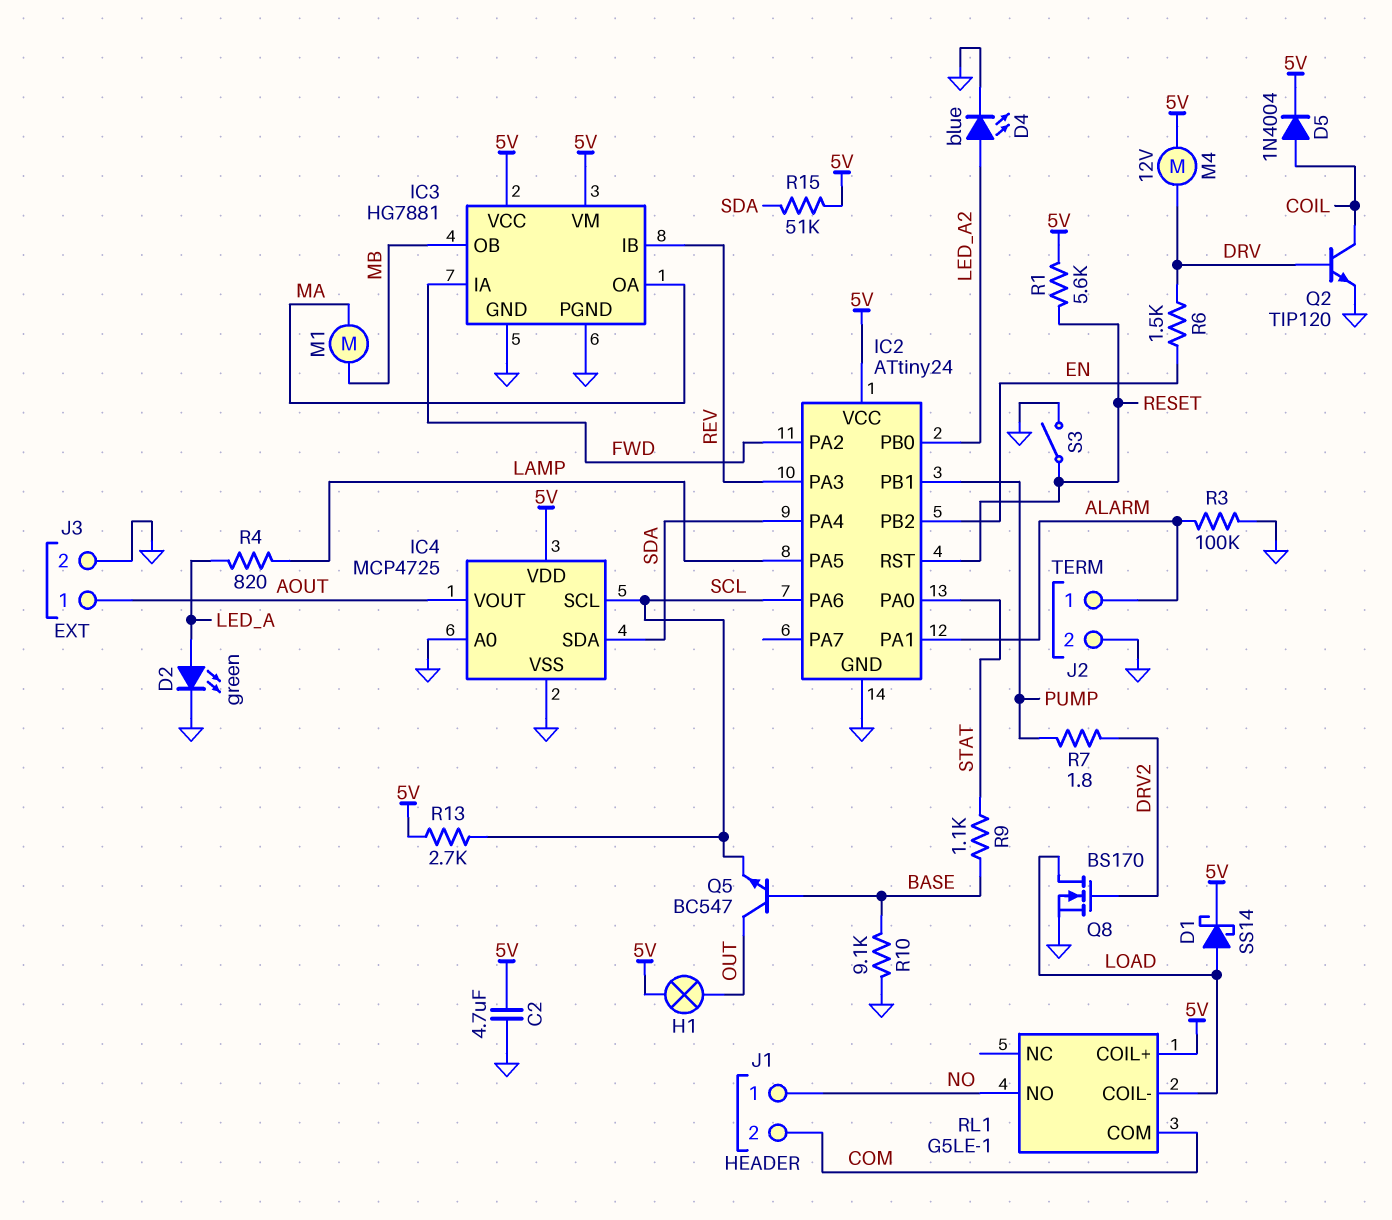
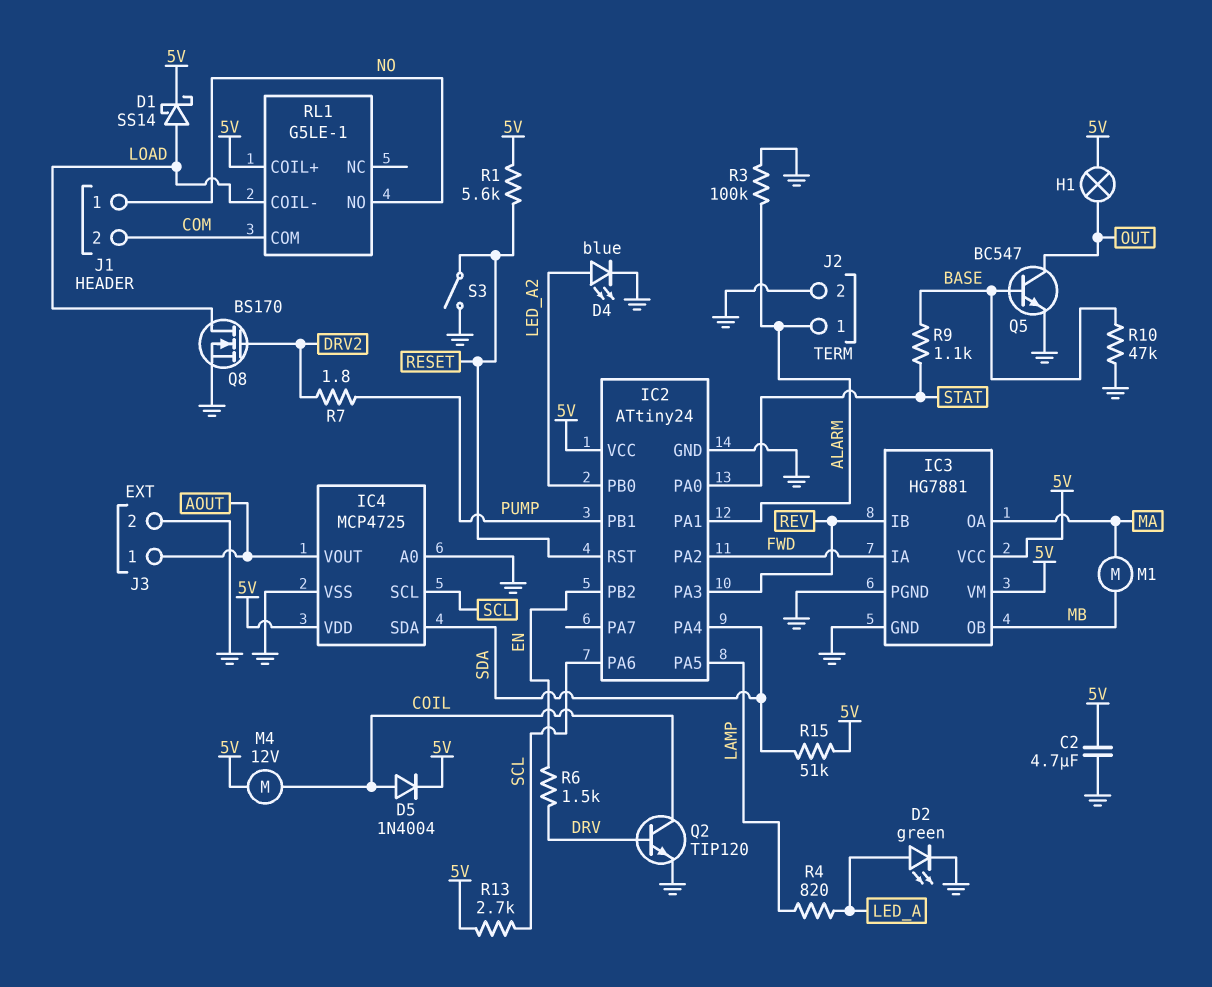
M4: motor 12V (5V, DRV) -> motor 12V (5V, COIL)
Q5: NPN BC547 (B BASE, C OUT, E SCL) -> NPN BC547 (B BASE, C OUT, E GND)
R10: 9.1k (BASE, GND) -> 47k (BASE, GND)

